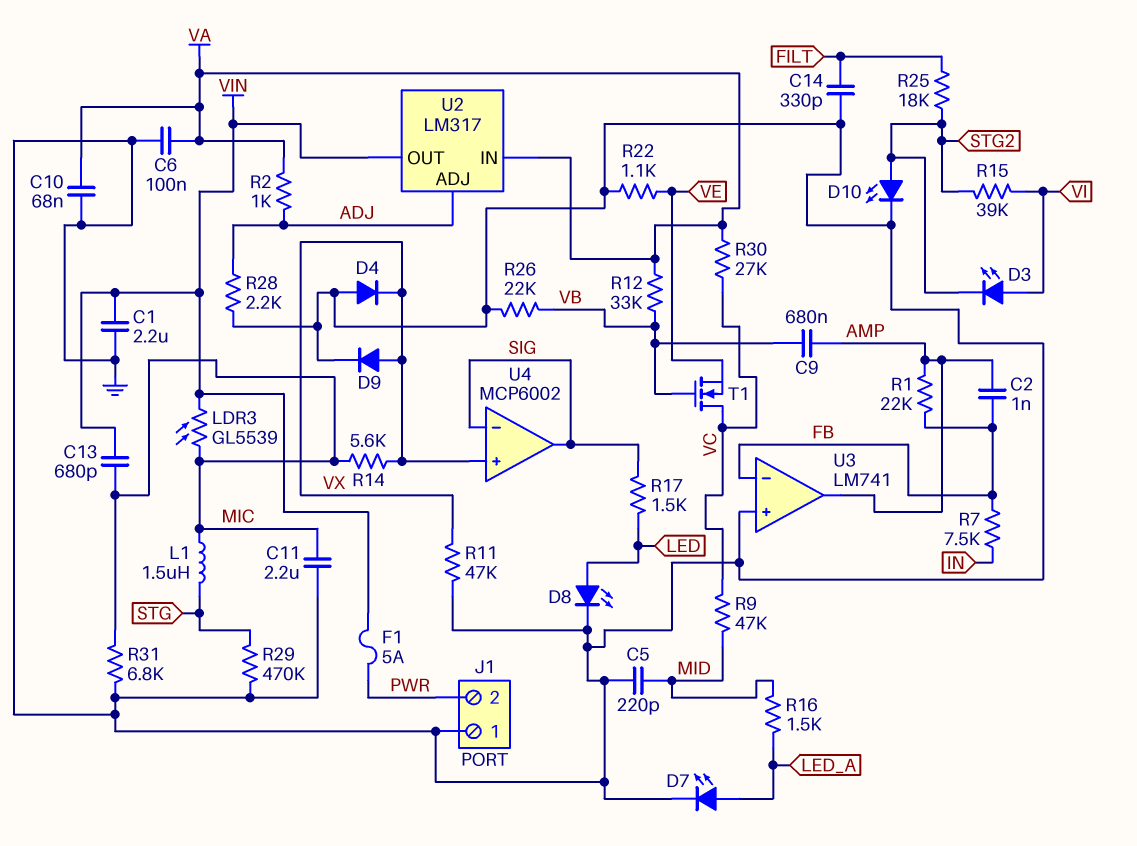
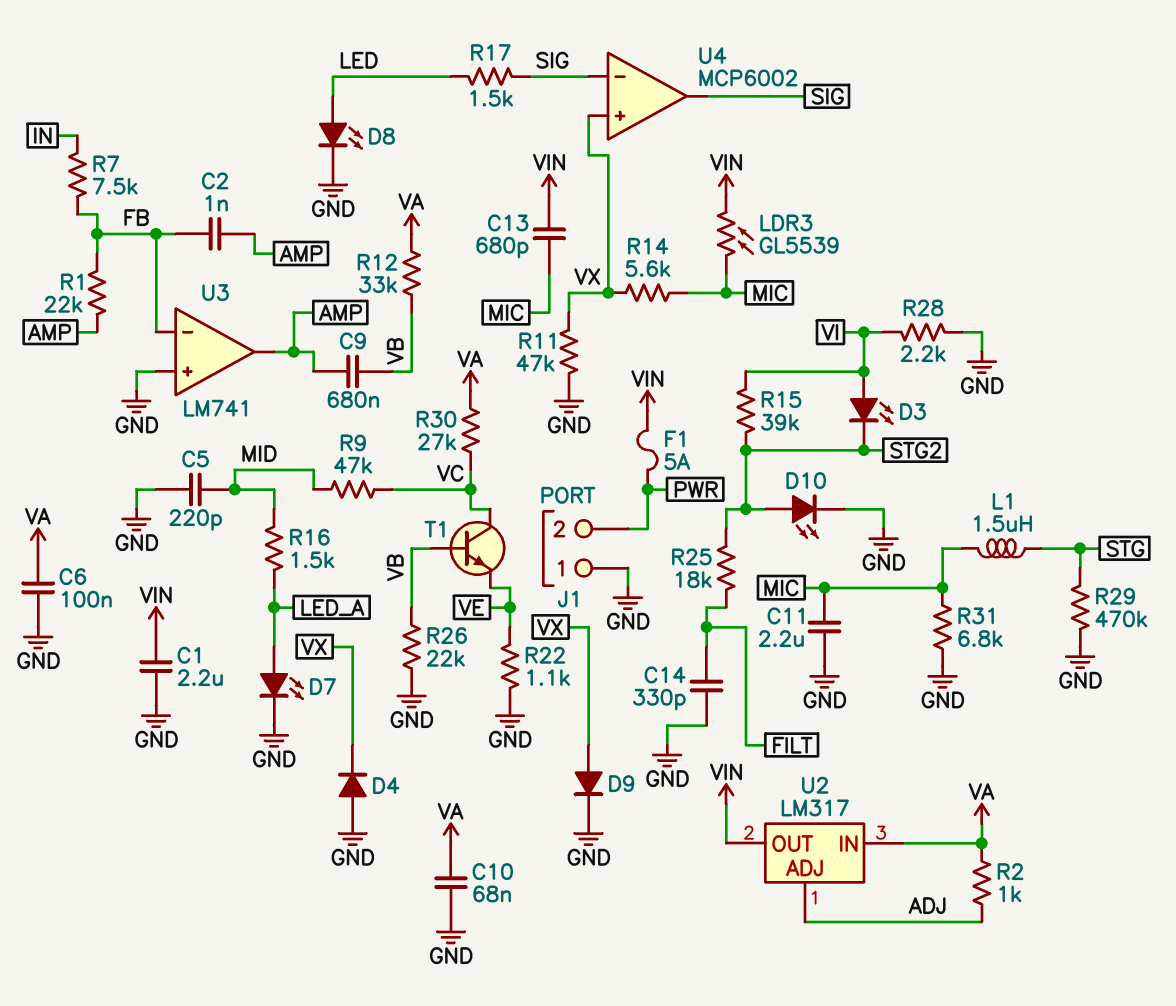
R28: 2.2k (ADJ, GND) -> 2.2k (GND, VI)
T1: NMOS (G VB, D VC, S VE) -> NPN (B VB, C VC, E VE)

